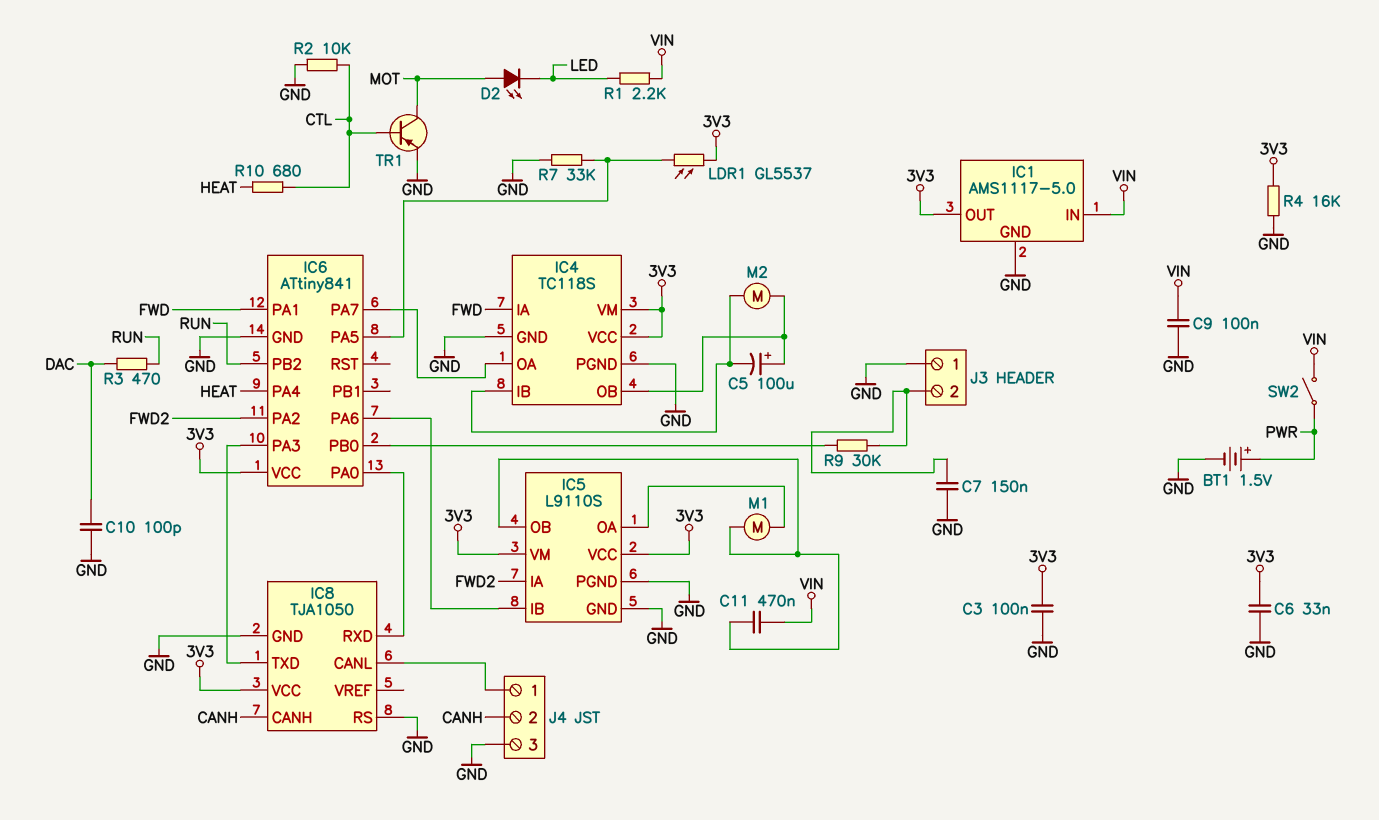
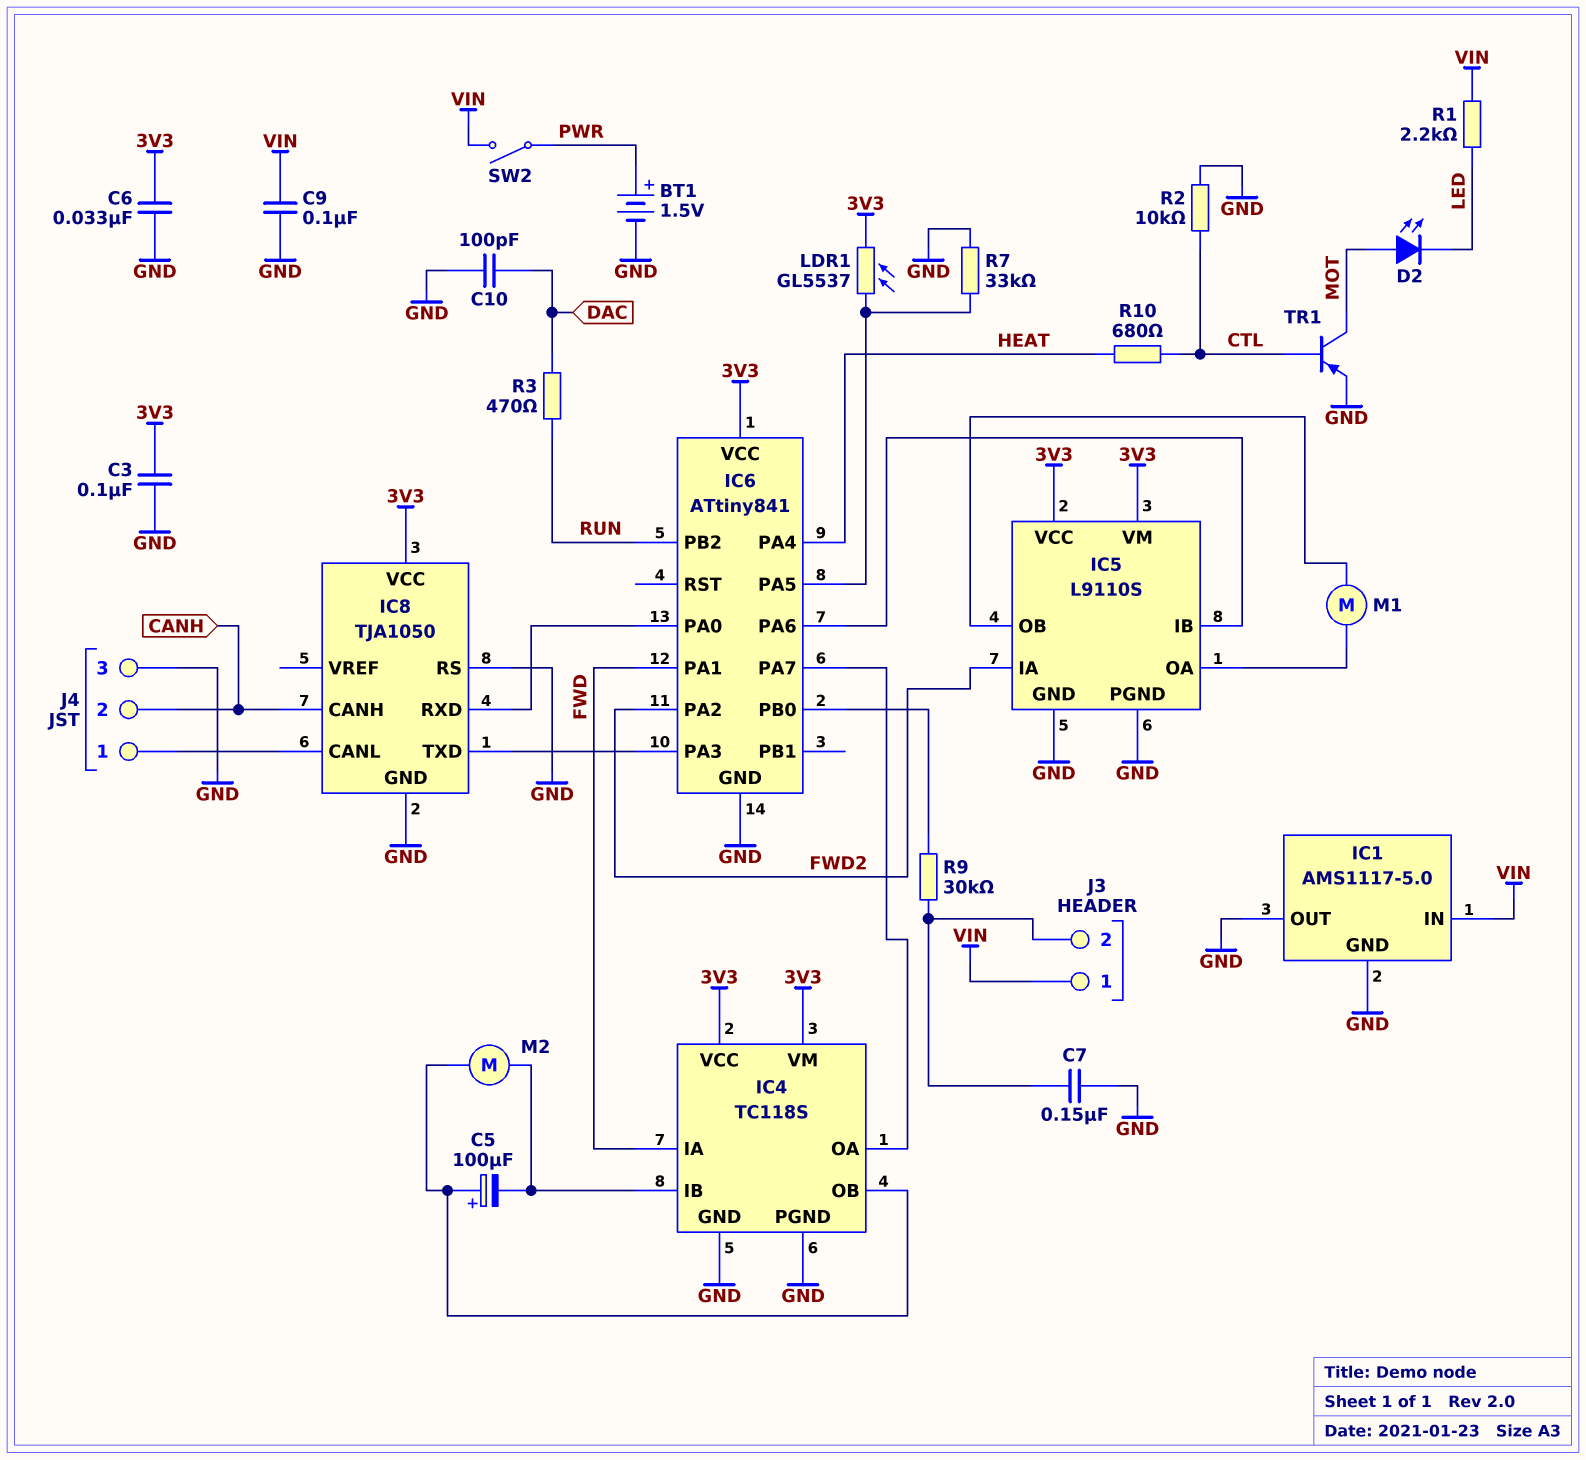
C11: 470nF (IC5/OB, VIN) -> none
IC1 pin OUT: 3V3 -> GND
J3 pin 1: GND -> VIN
R4: 16k (3V3, GND) -> none

